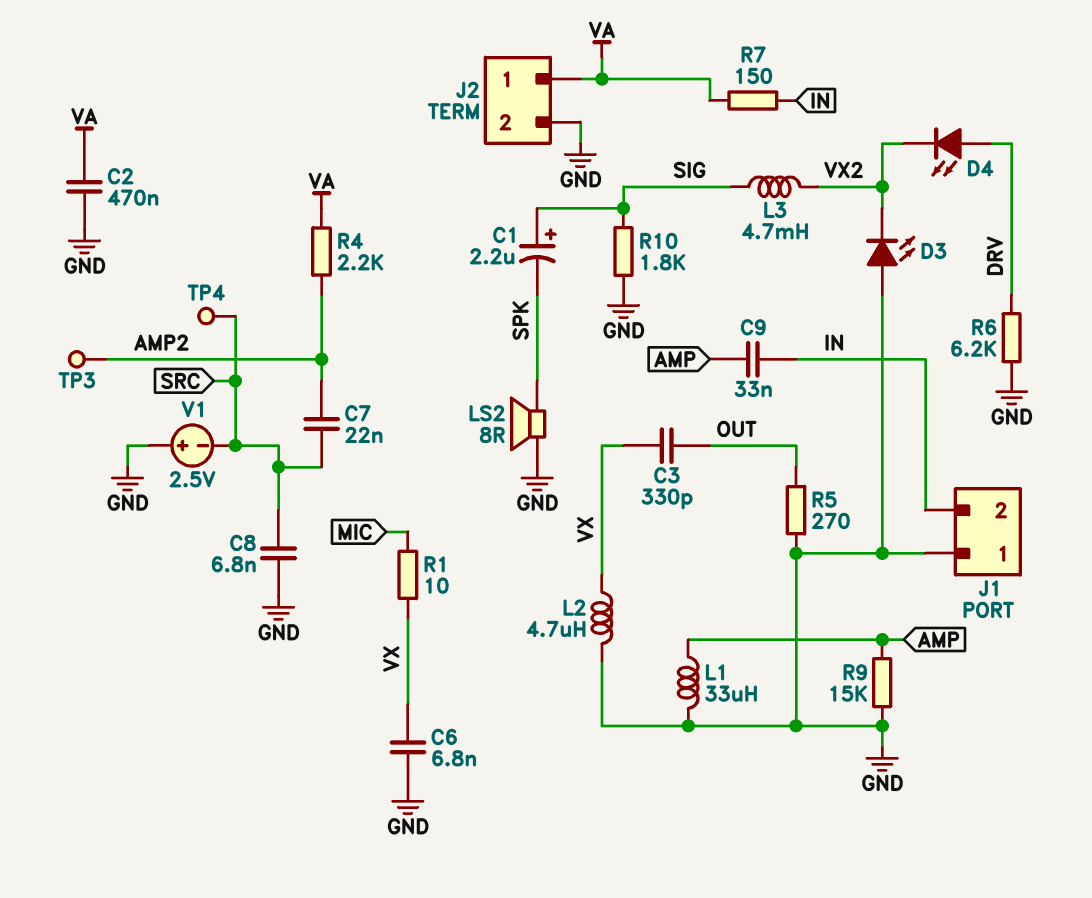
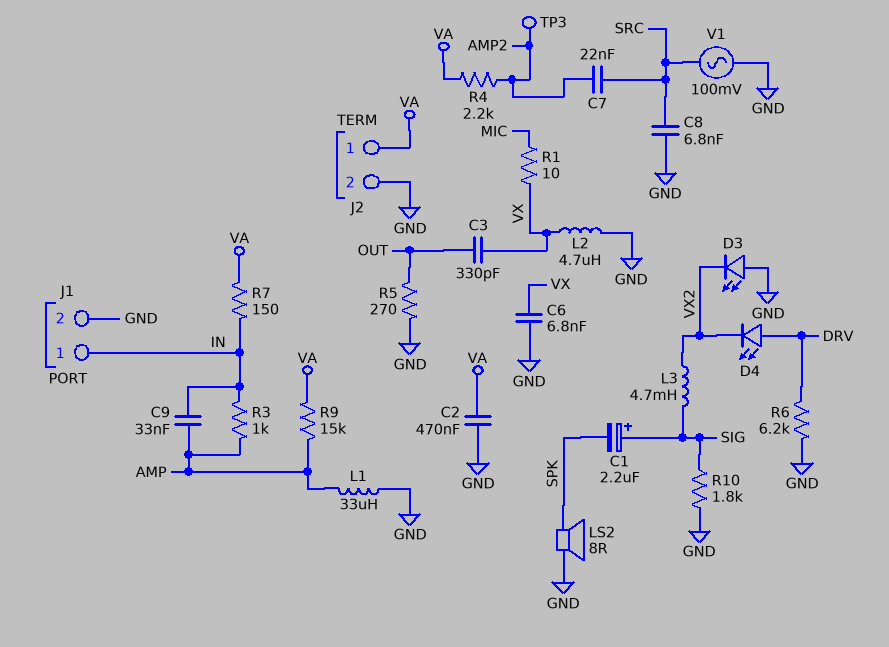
J1 pin 1: GND -> IN
J1 pin 2: IN -> GND
R3: none -> 1k (AMP, IN)
R9: 15k (AMP, GND) -> 15k (AMP, VA)
TP4: test point (SRC) -> none
V1: 2.5V (plus GND, minus SRC) -> AC 100mV (GND, SRC)

